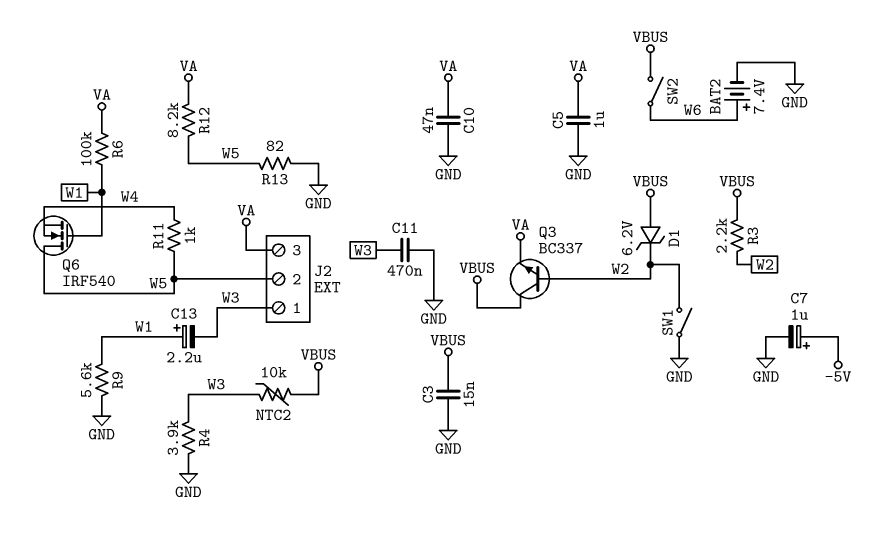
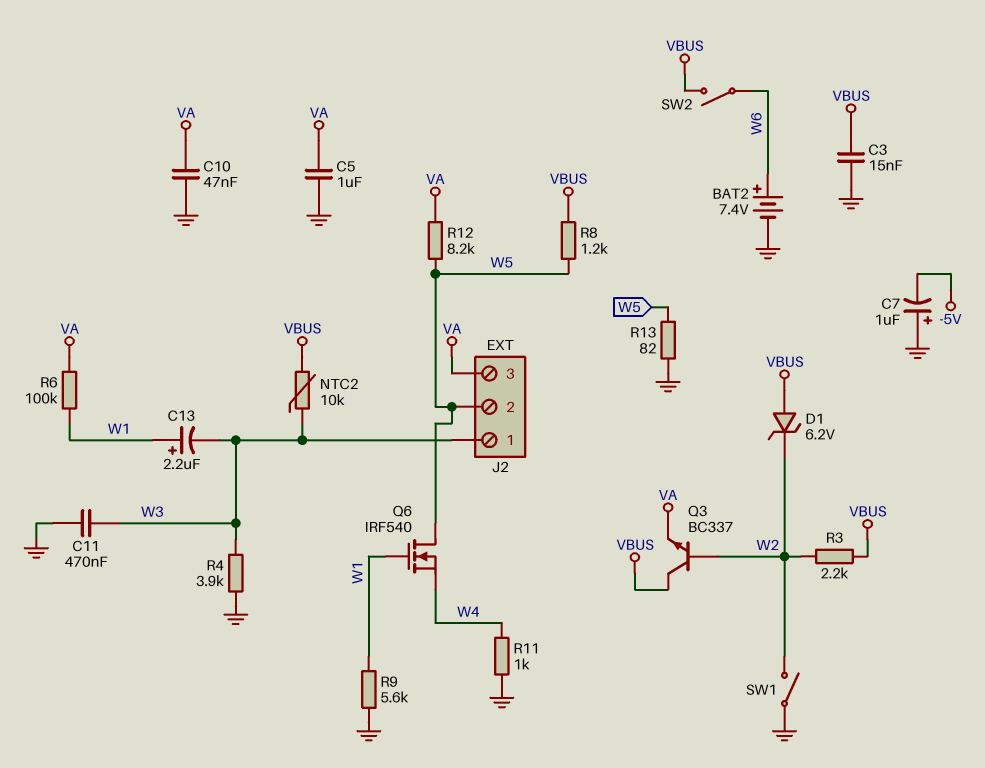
C7: 1uF (plus -5V, minus GND) -> 1uF (plus GND, minus -5V)
R8: none -> 1.2k (VBUS, W5)
R11: 1k (W4, W5) -> 1k (GND, W4)

